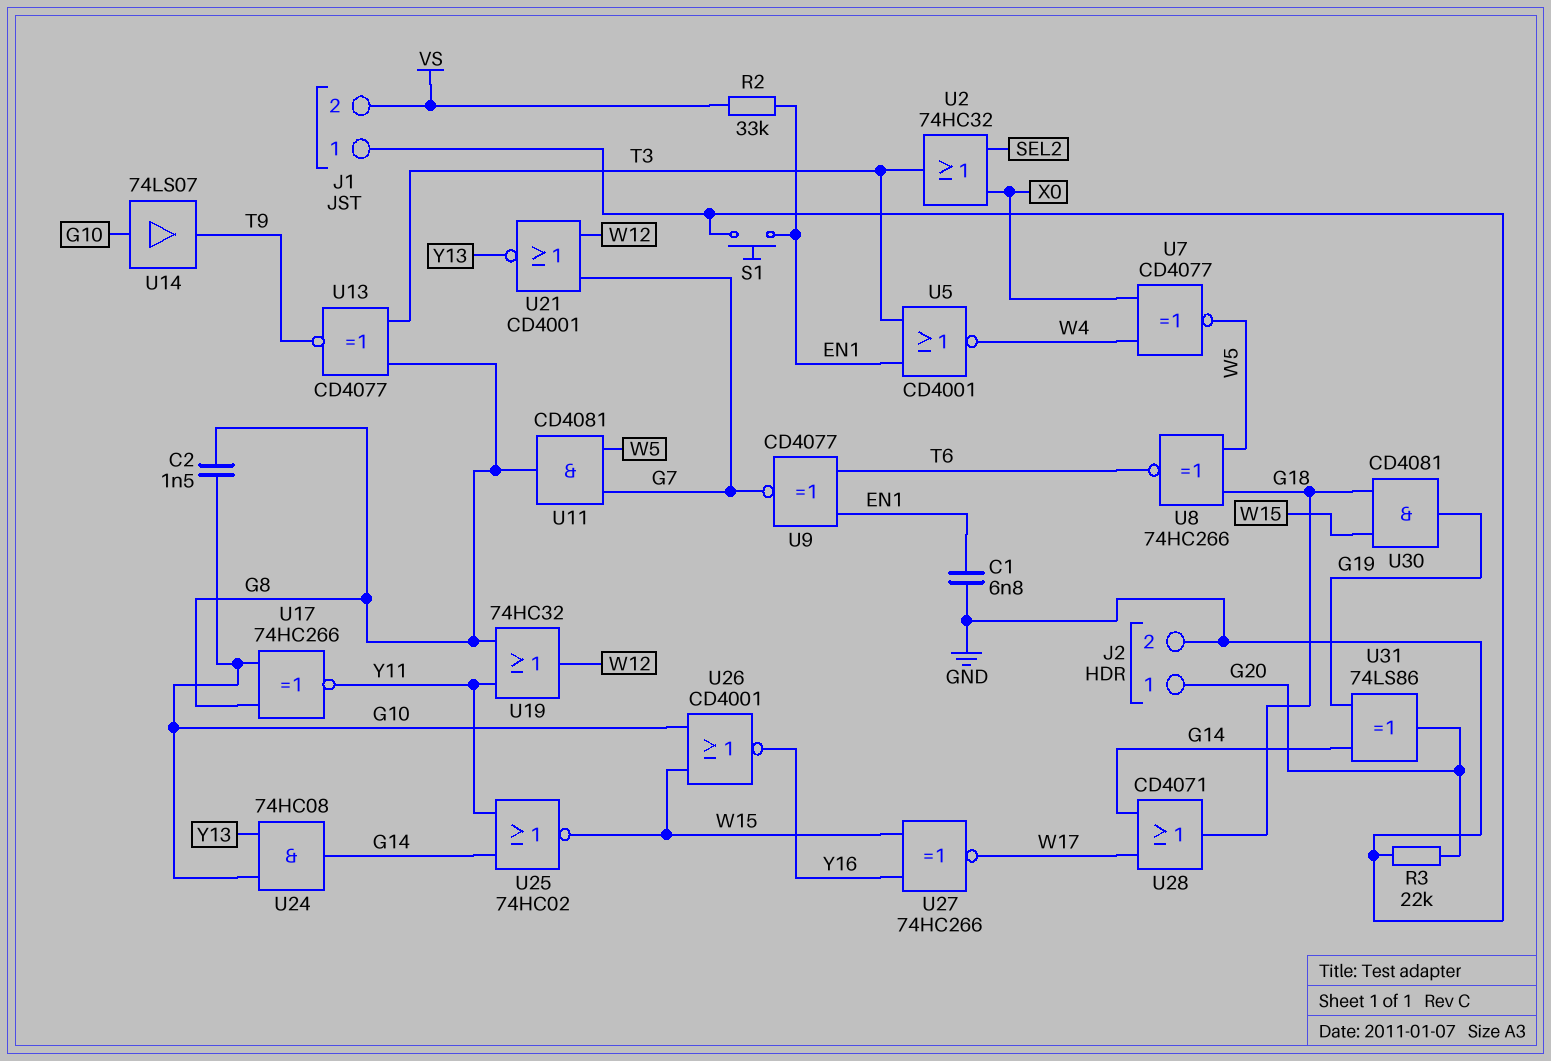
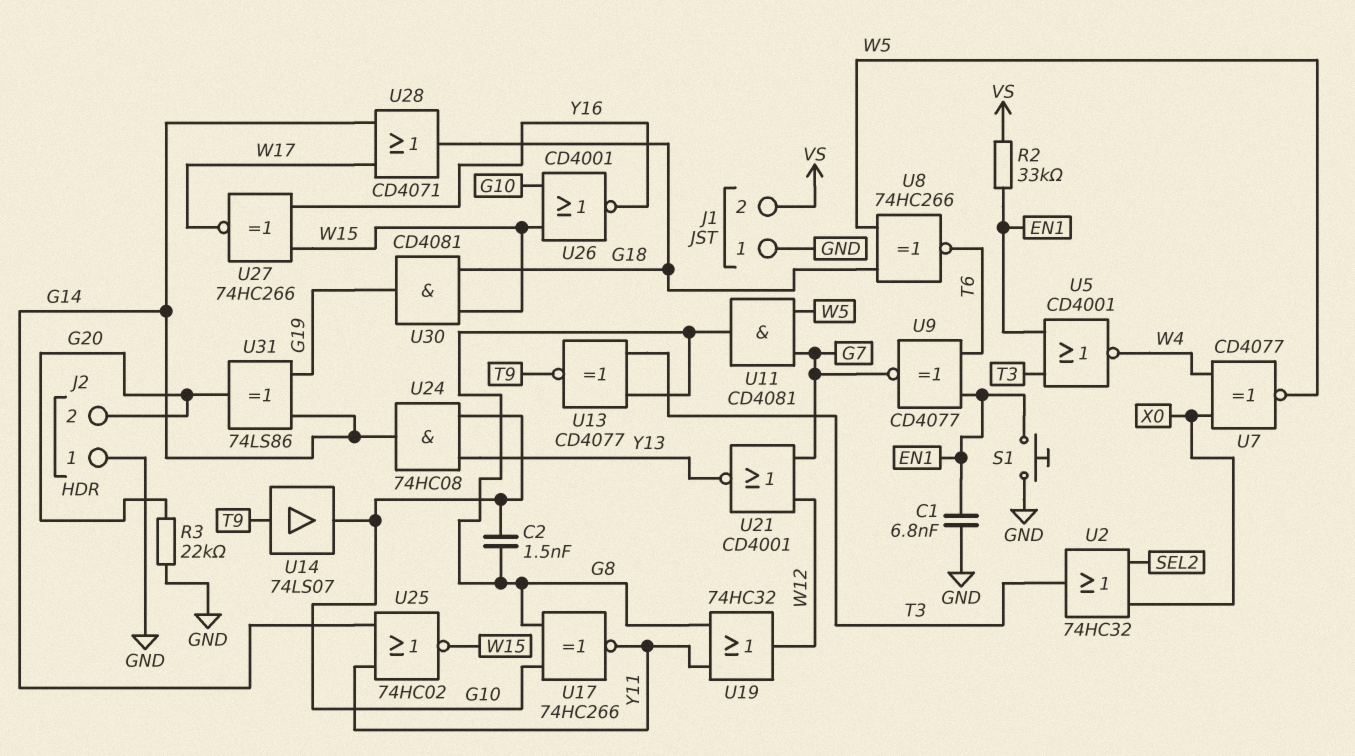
J2 pin 1: G20 -> GND
J2 pin 2: GND -> G20
U14: buffer 74LS07 (in G10, out T9) -> buffer 74LS07 (in T9, out G10)

